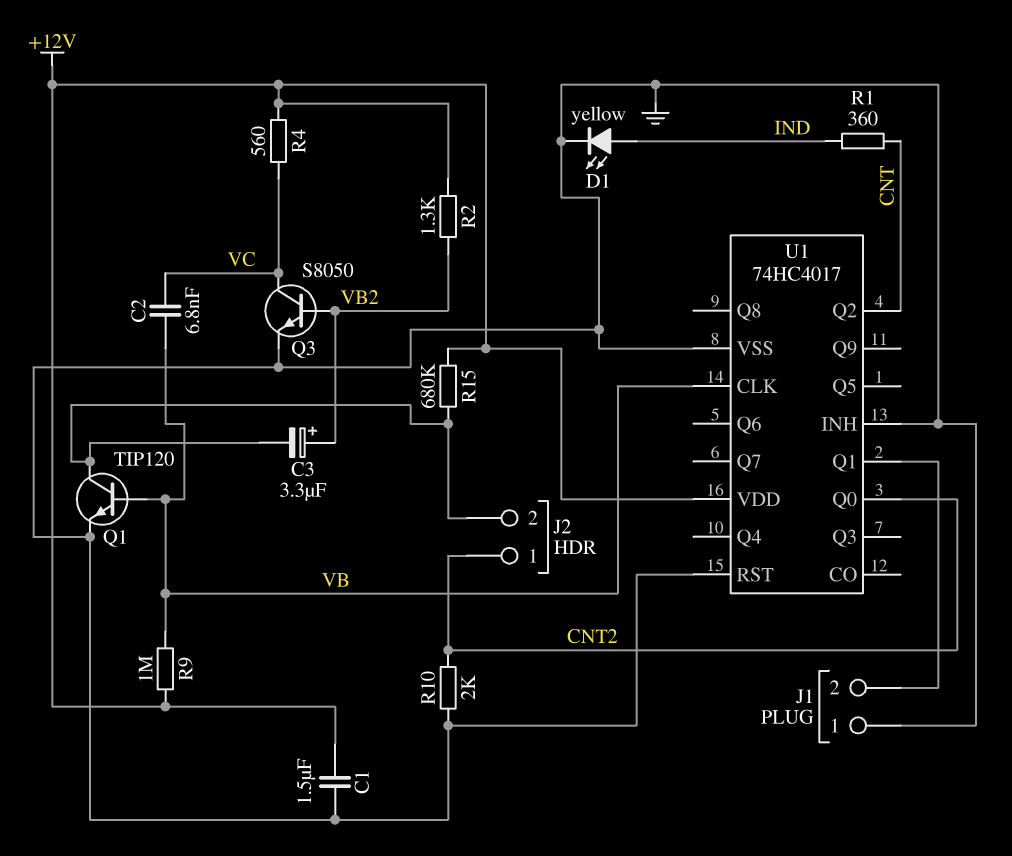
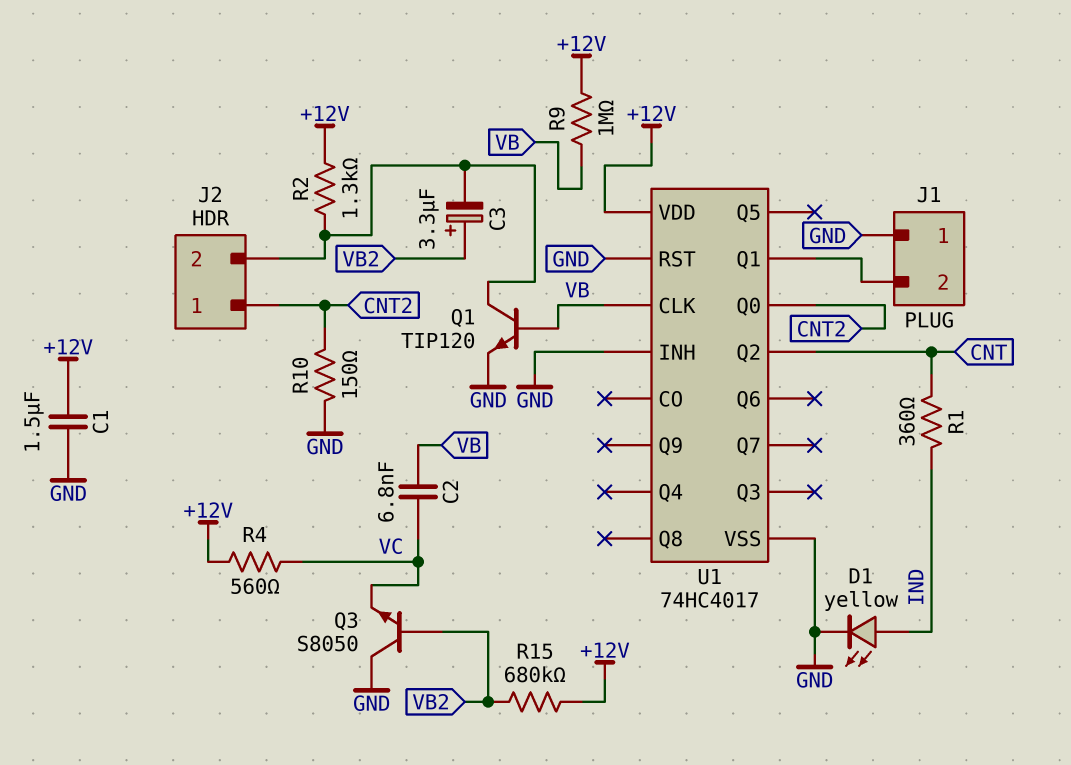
Q3: NPN S8050 (B VB2, C VC, E GND) -> NPN S8050 (B VB2, C GND, E VC)
R2: 1.3k (+12V, VB2) -> 1.3k (+12V, J2/2)
R10: 2k (CNT2, GND) -> 150 (CNT2, GND)
R15: 680k (+12V, J2/2) -> 680k (+12V, VB2)

